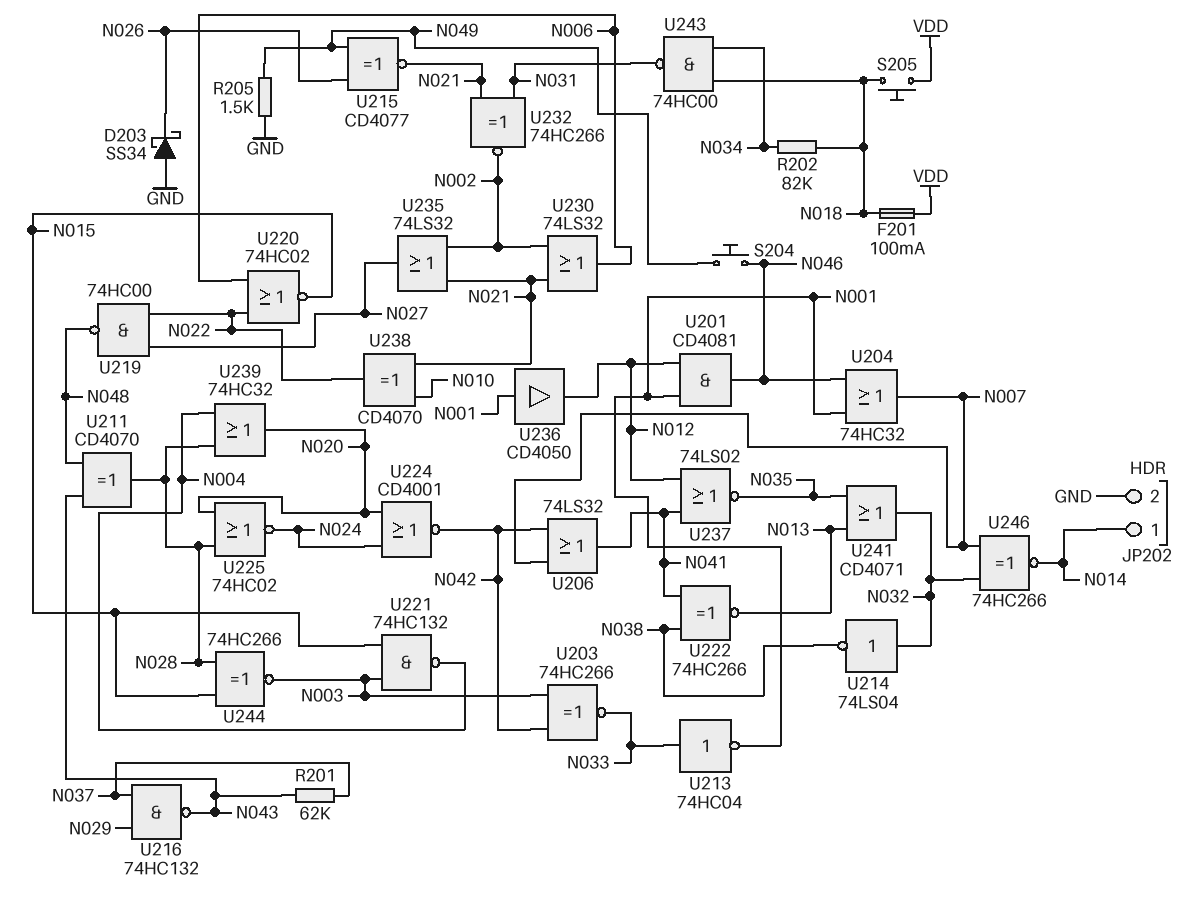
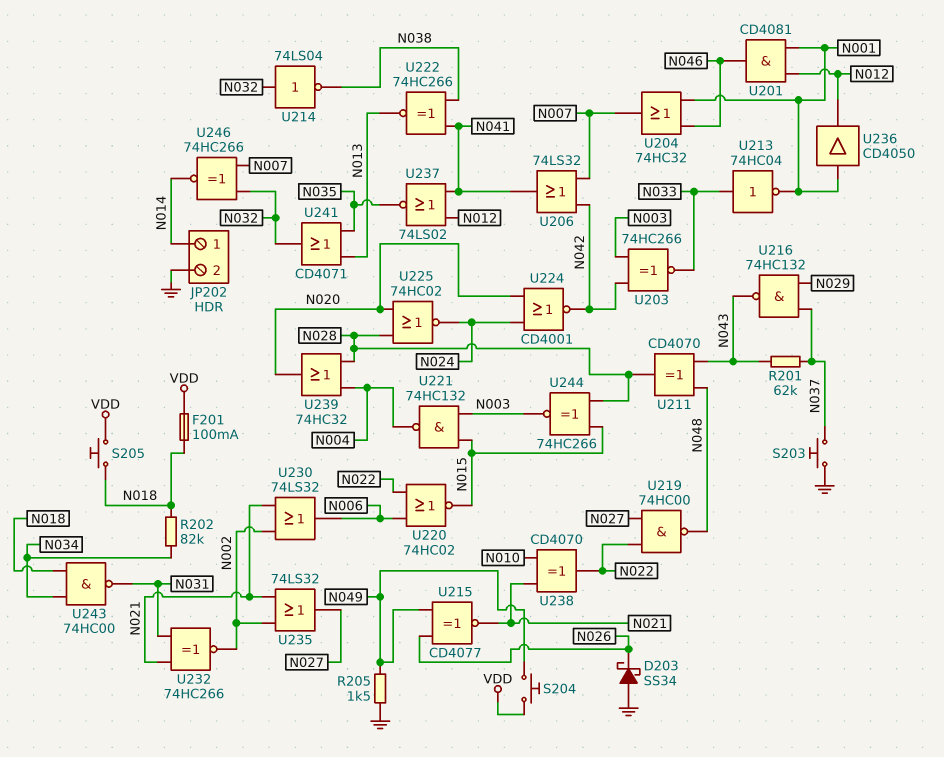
S203: none -> button (GND, N037)
S204: button (N046, N049) -> button (N049, VDD)

